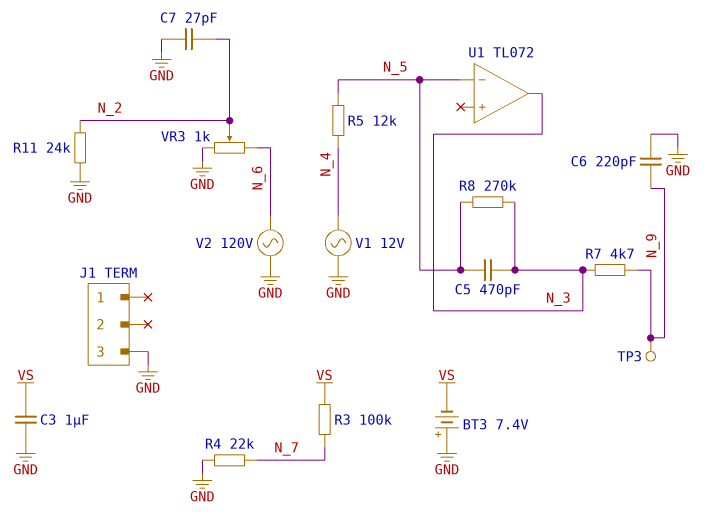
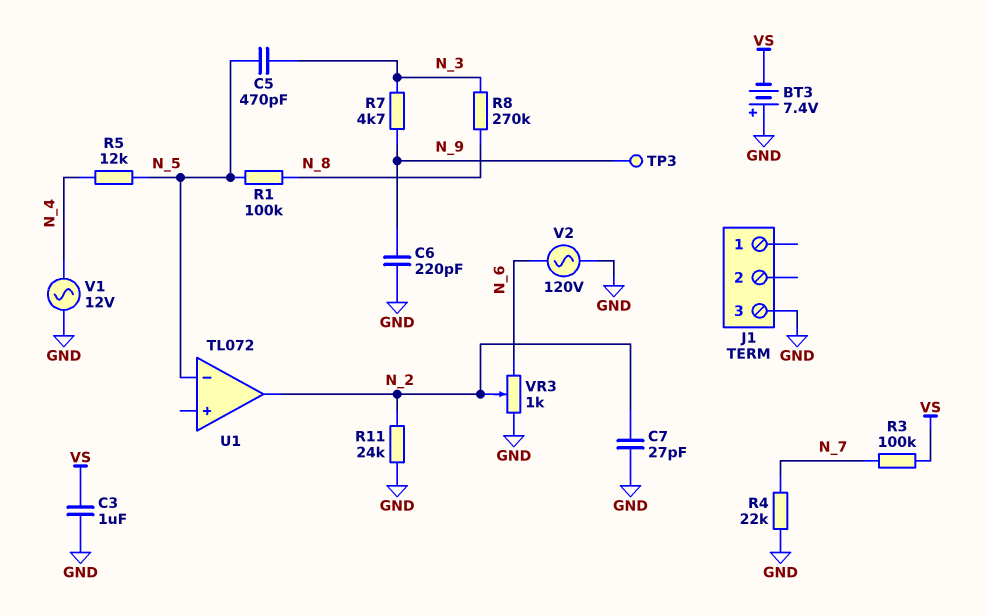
R1: none -> 100k (N_5, N_8)
R8: 270k (N_3, N_5) -> 270k (N_3, N_8)
U1 pin out: N_3 -> N_2

